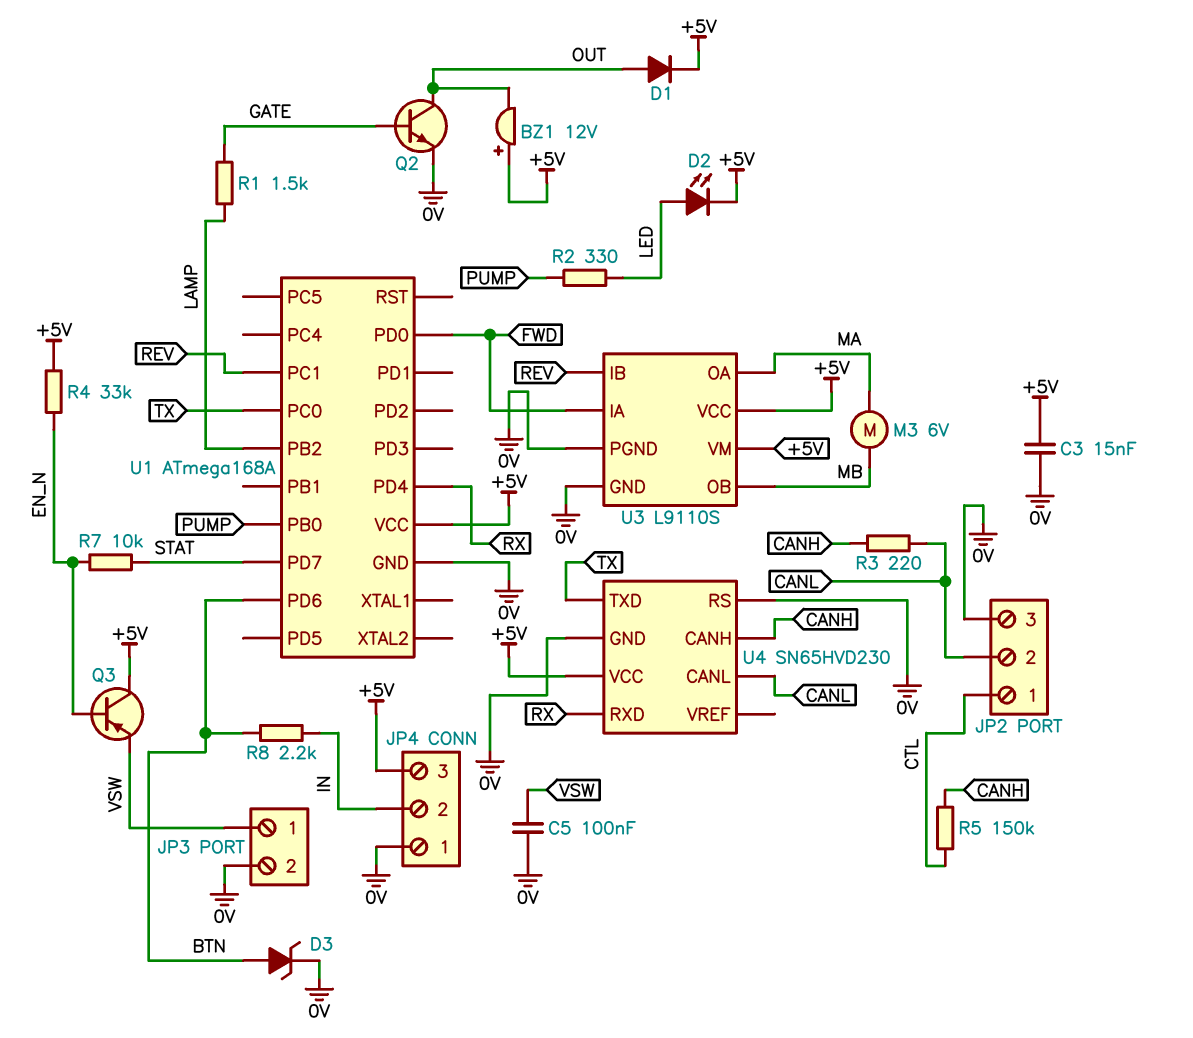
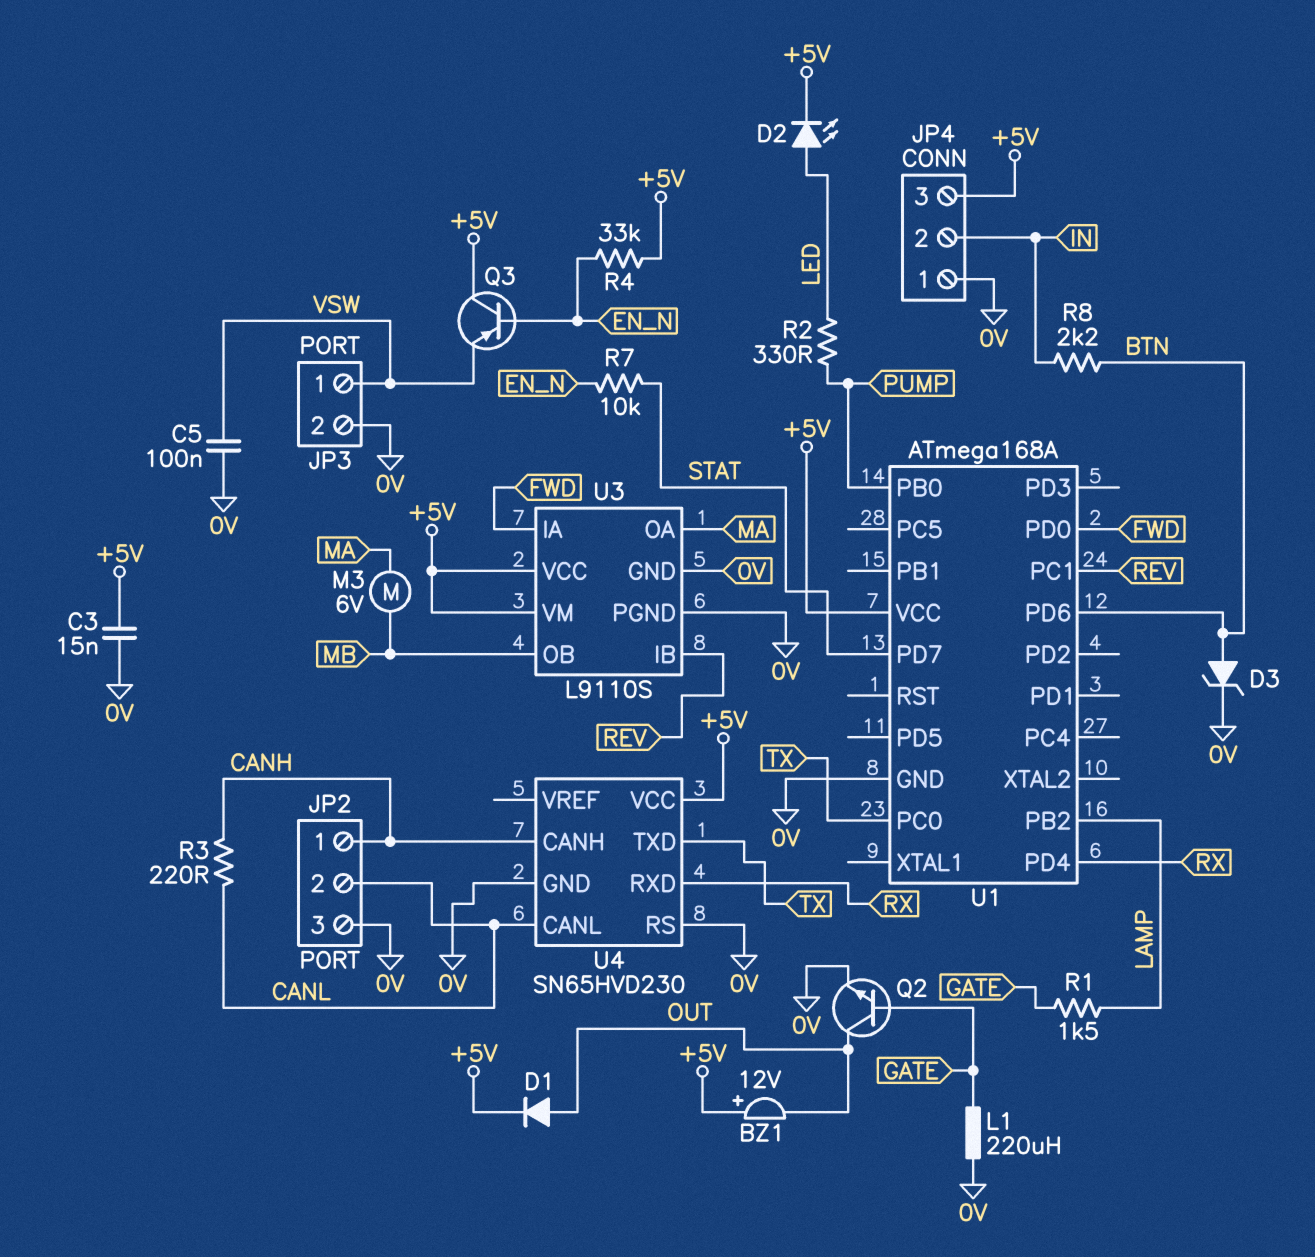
JP2 pin 1: CTL -> CANH
L1: none -> 220uH (0V, GATE)
R5: 150k (CANH, CTL) -> none

